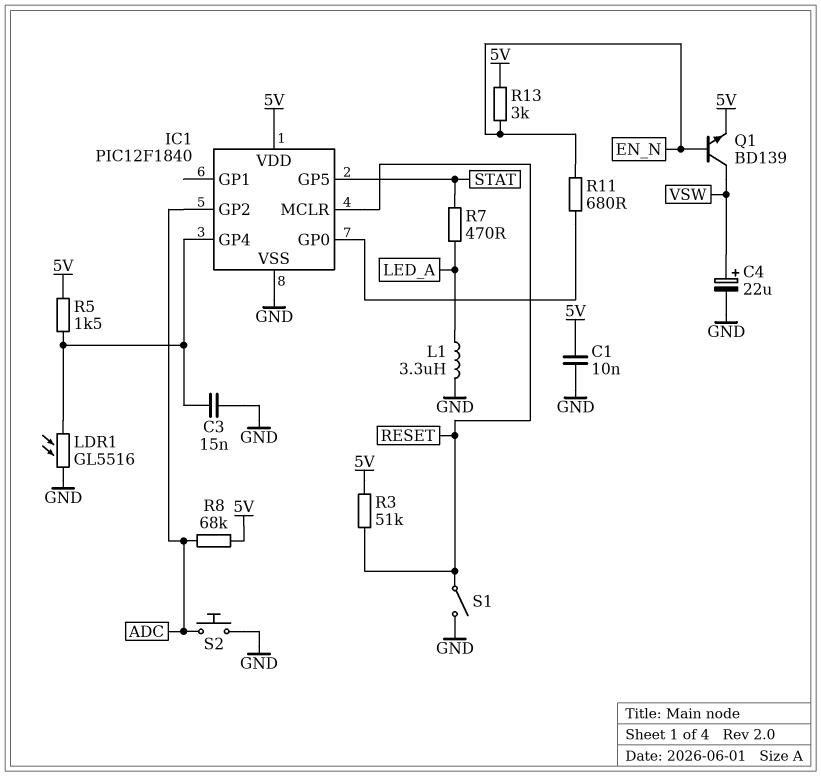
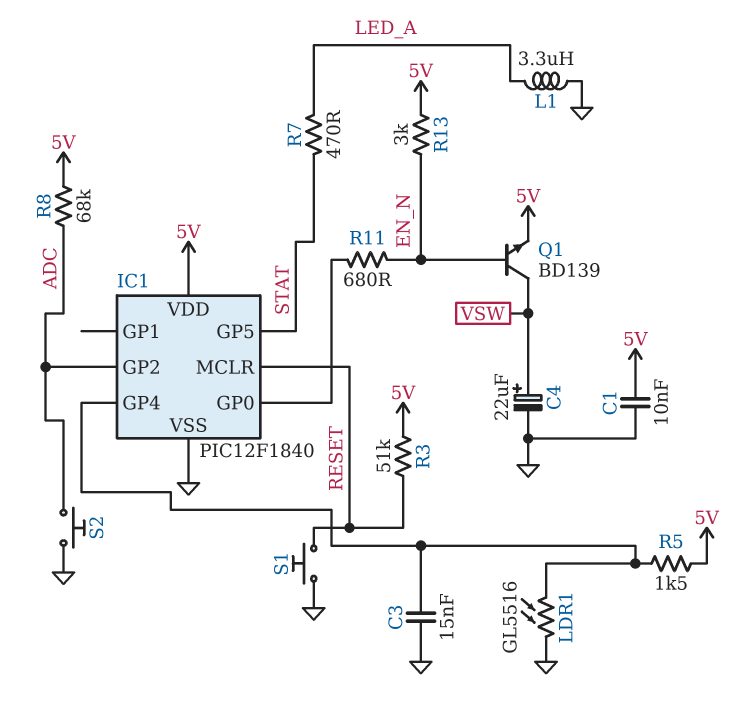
S1: switch (GND, RESET) -> button (GND, RESET)

